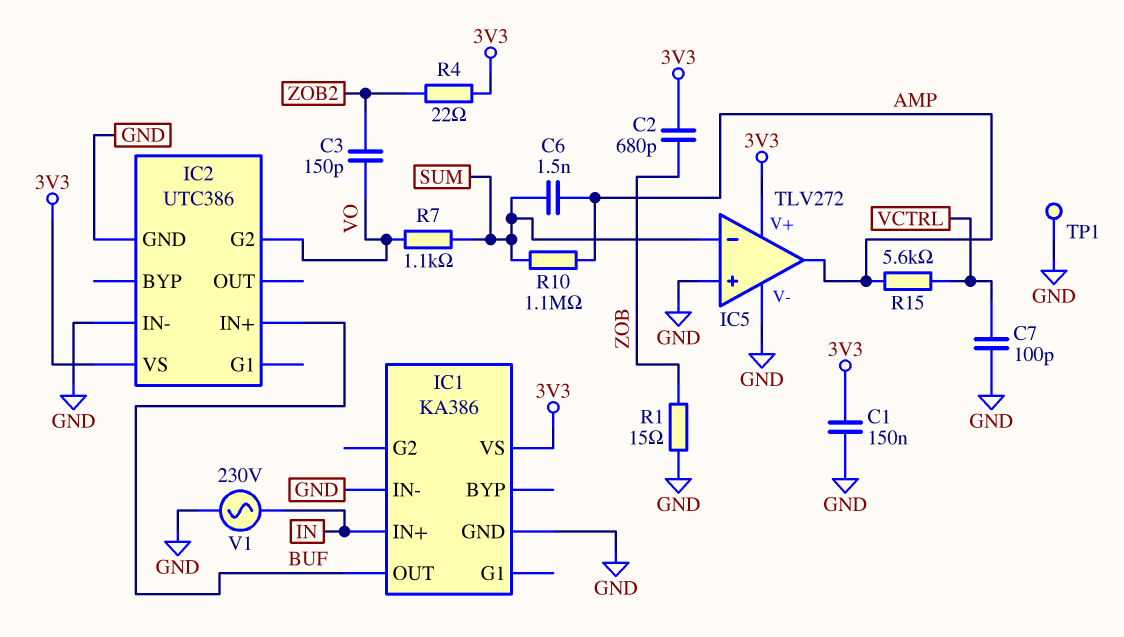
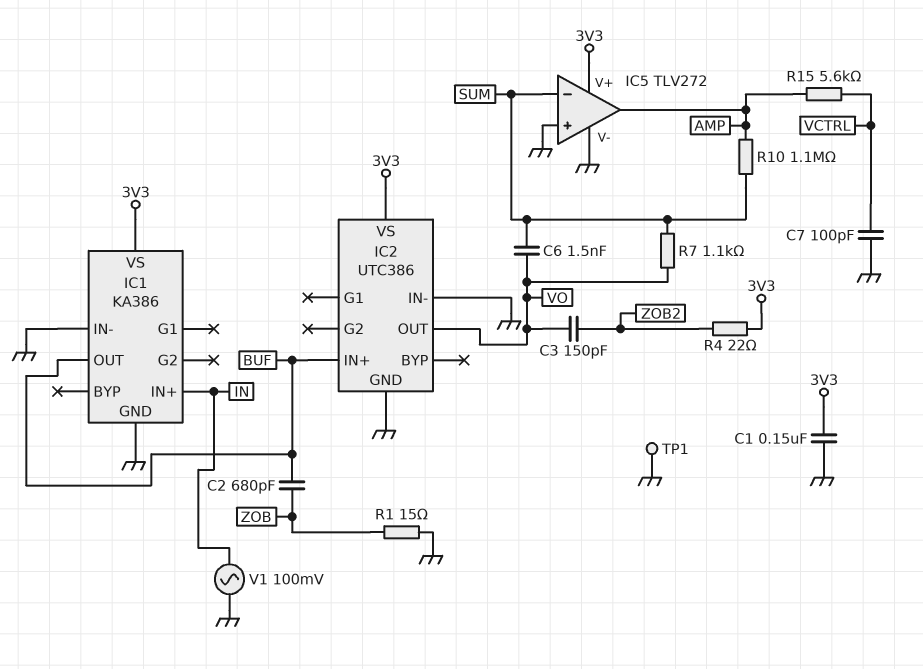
C2: 680pF (3V3, ZOB) -> 680pF (BUF, ZOB)
C6: 1.5nF (AMP, SUM) -> 1.5nF (SUM, VO)
IC2 pin G2: VO -> none
IC2 pin OUT: none -> VO
V1: AC 230V (GND, IN) -> AC 100mV (GND, IN)

